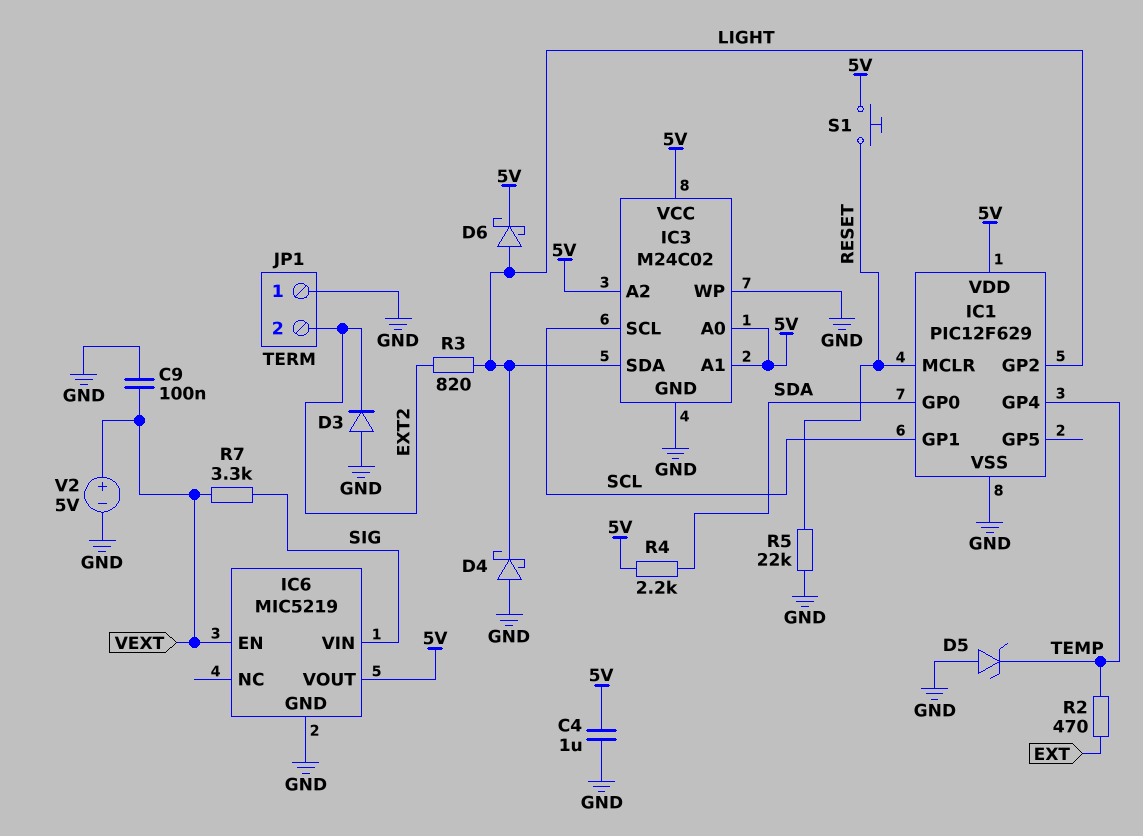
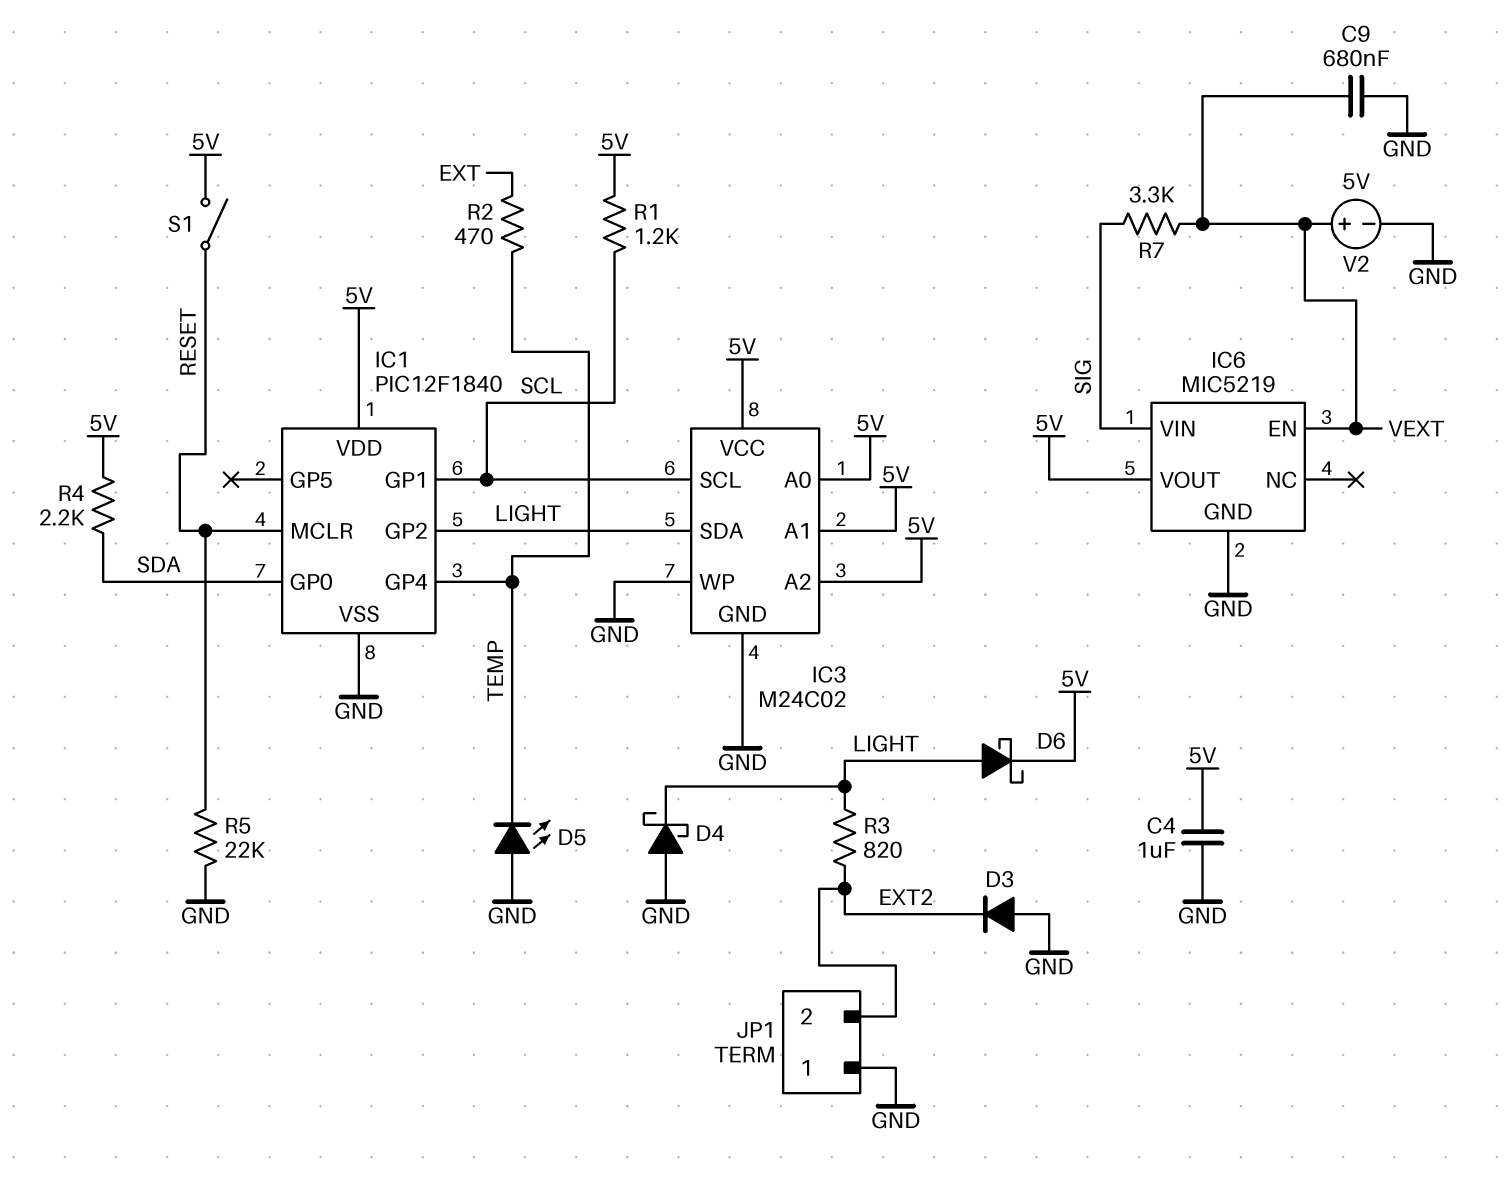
C9: 100nF (GND, VEXT) -> 680nF (GND, VEXT)
D5: zener (A GND, K TEMP) -> LED (A GND, K TEMP)
IC1: PIC12F629 -> PIC12F1840
R1: none -> 1.2k (5V, SCL)
S1: button (5V, RESET) -> switch (5V, RESET)

